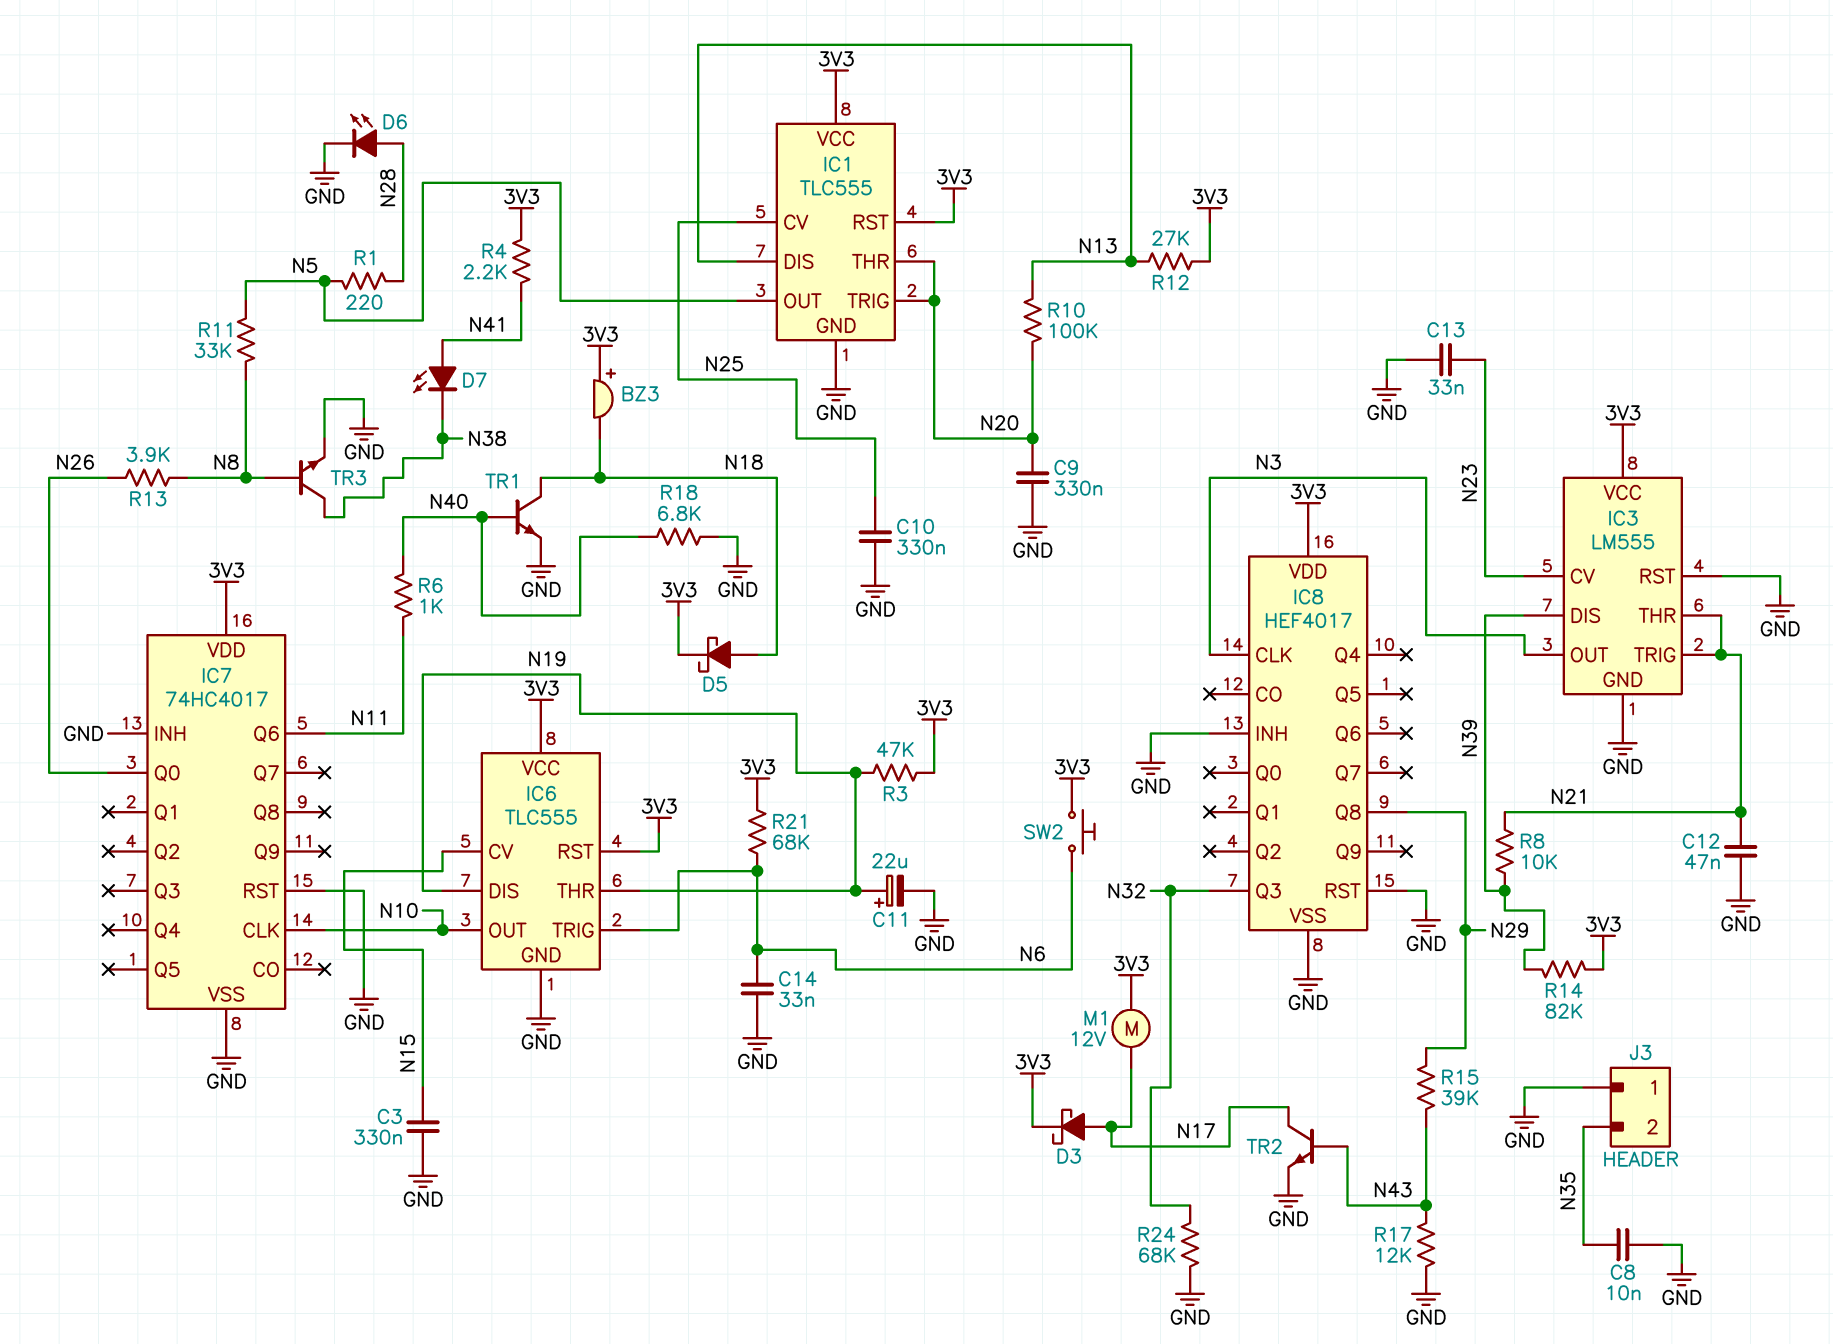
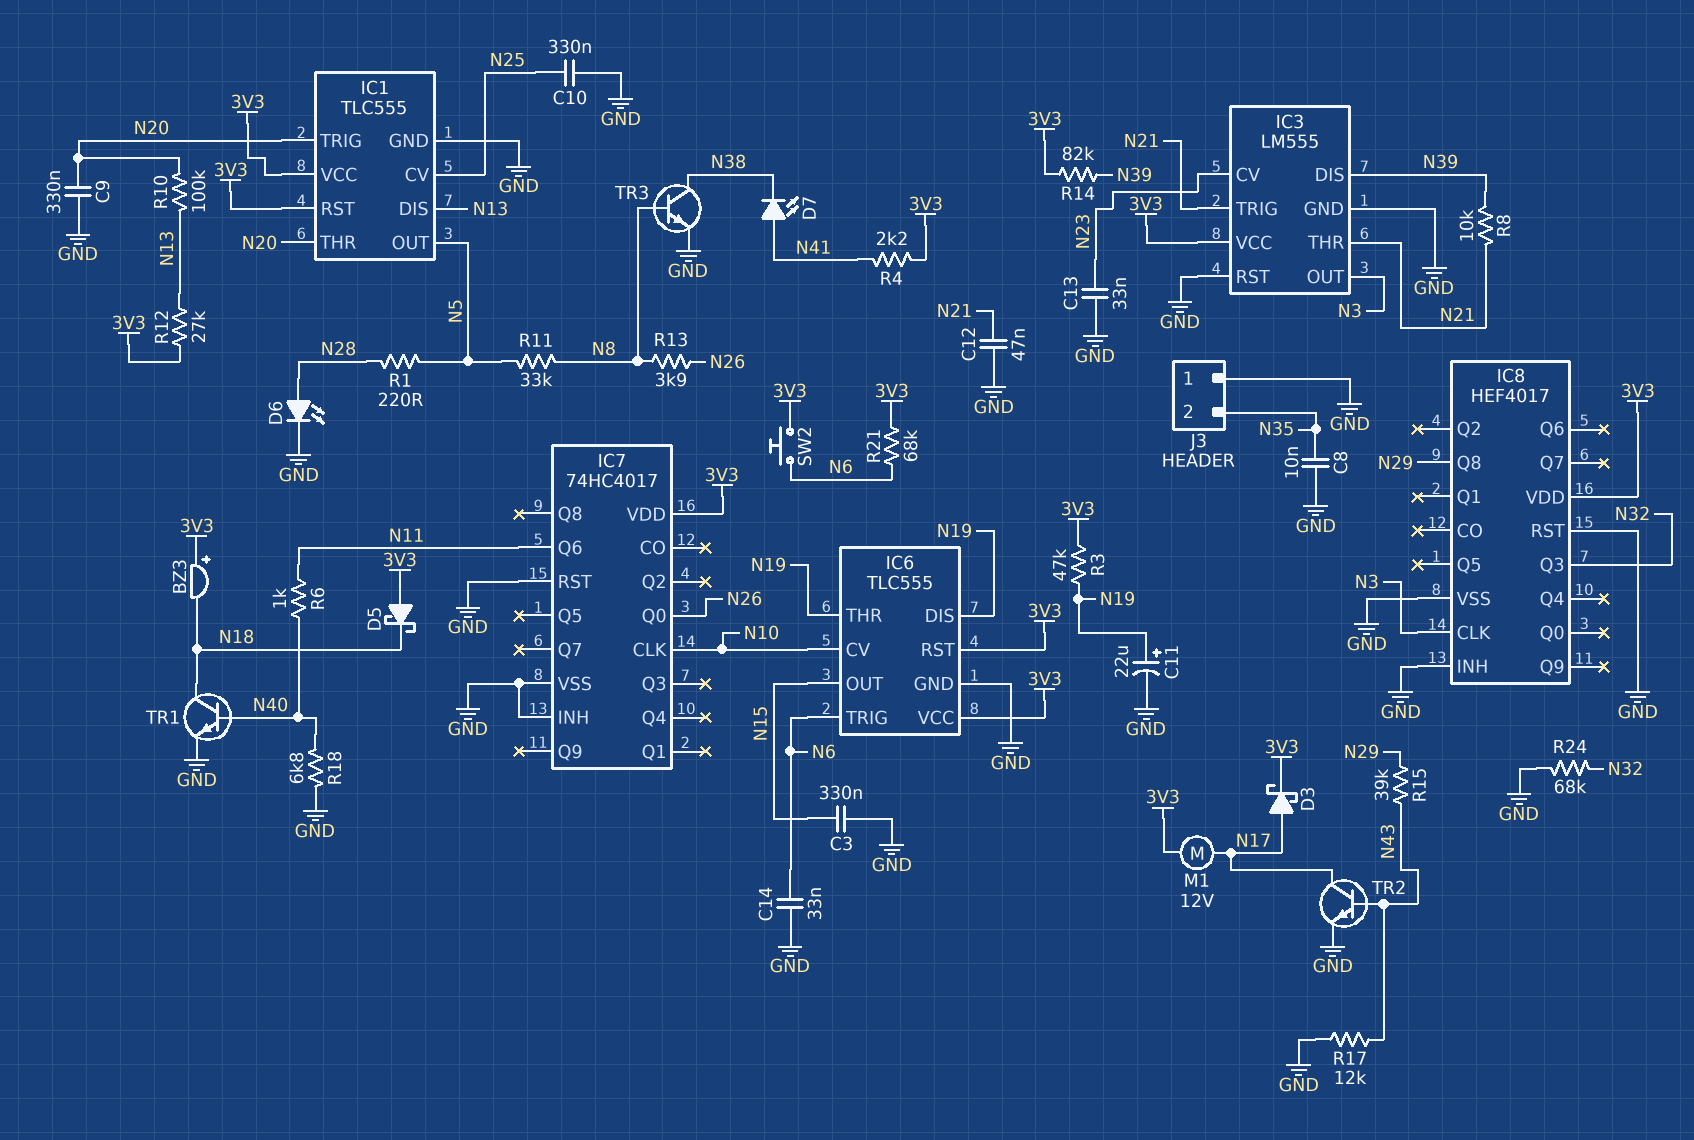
D5: schottky (A N18, K 3V3) -> schottky (A 3V3, K N18)
IC6 pin CV: N15 -> N10
IC6 pin OUT: N10 -> N15

